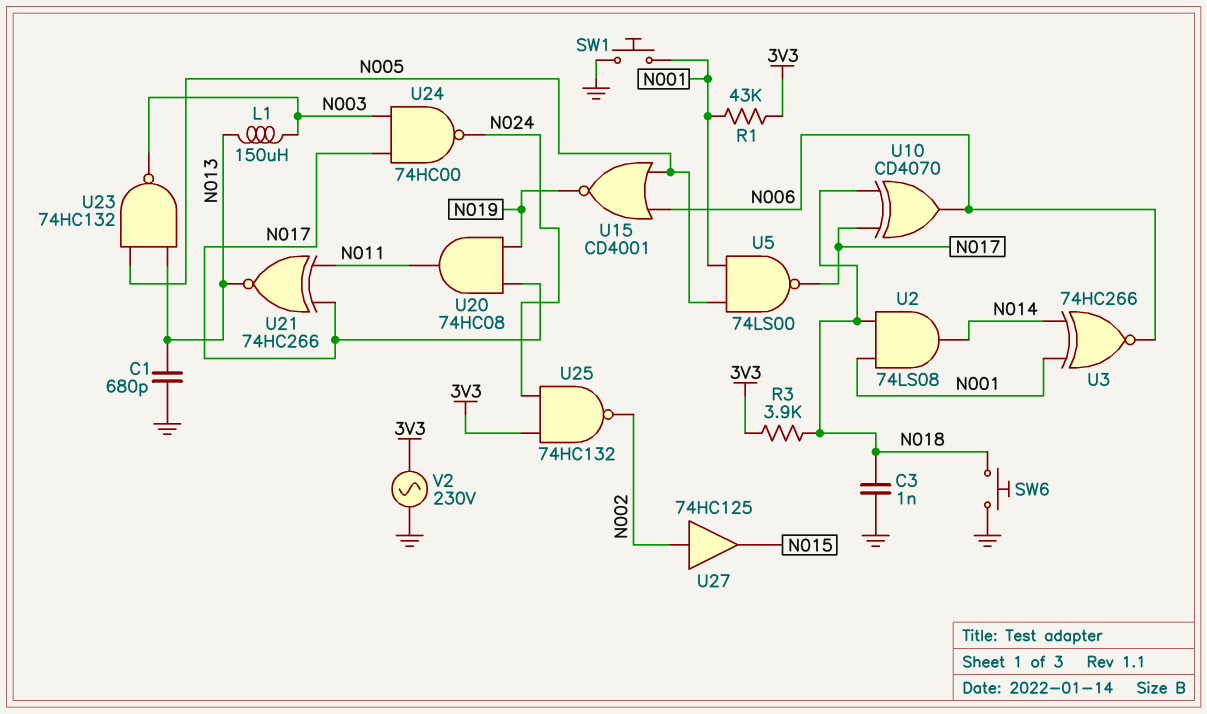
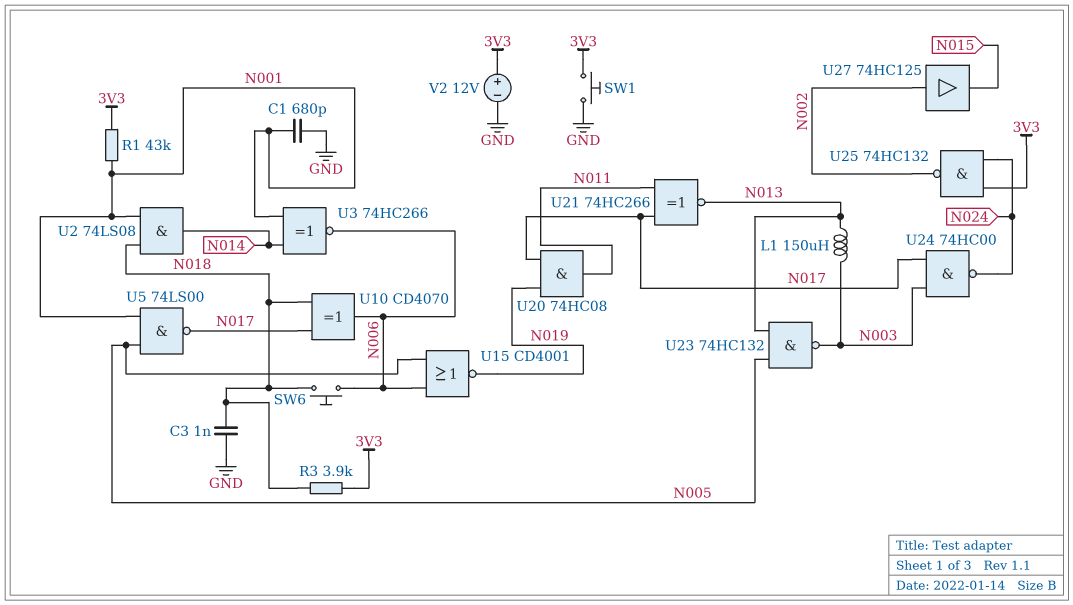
C1: 680pF (GND, N013) -> 680pF (GND, N001)
SW1: button (GND, N001) -> button (3V3, GND)
SW6: button (GND, N018) -> button (N006, N018)
V2: AC 230V (3V3, GND) -> 12V (plus 3V3, minus GND)

